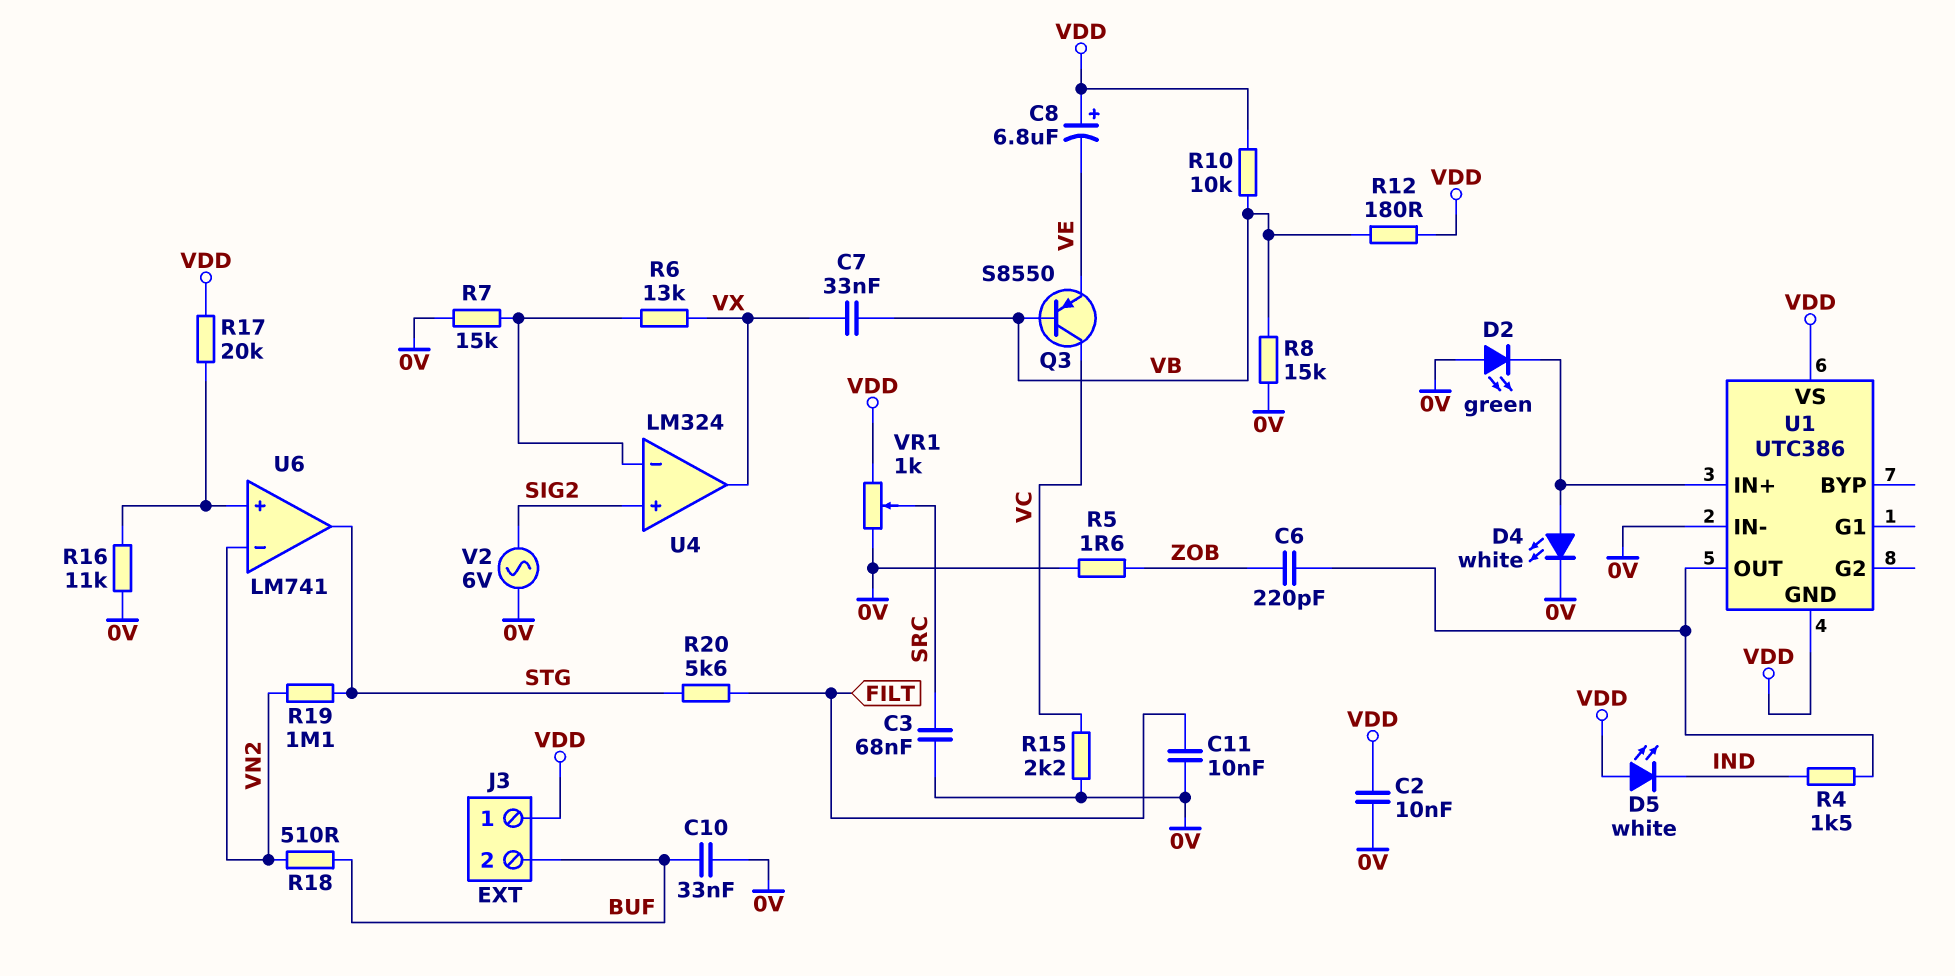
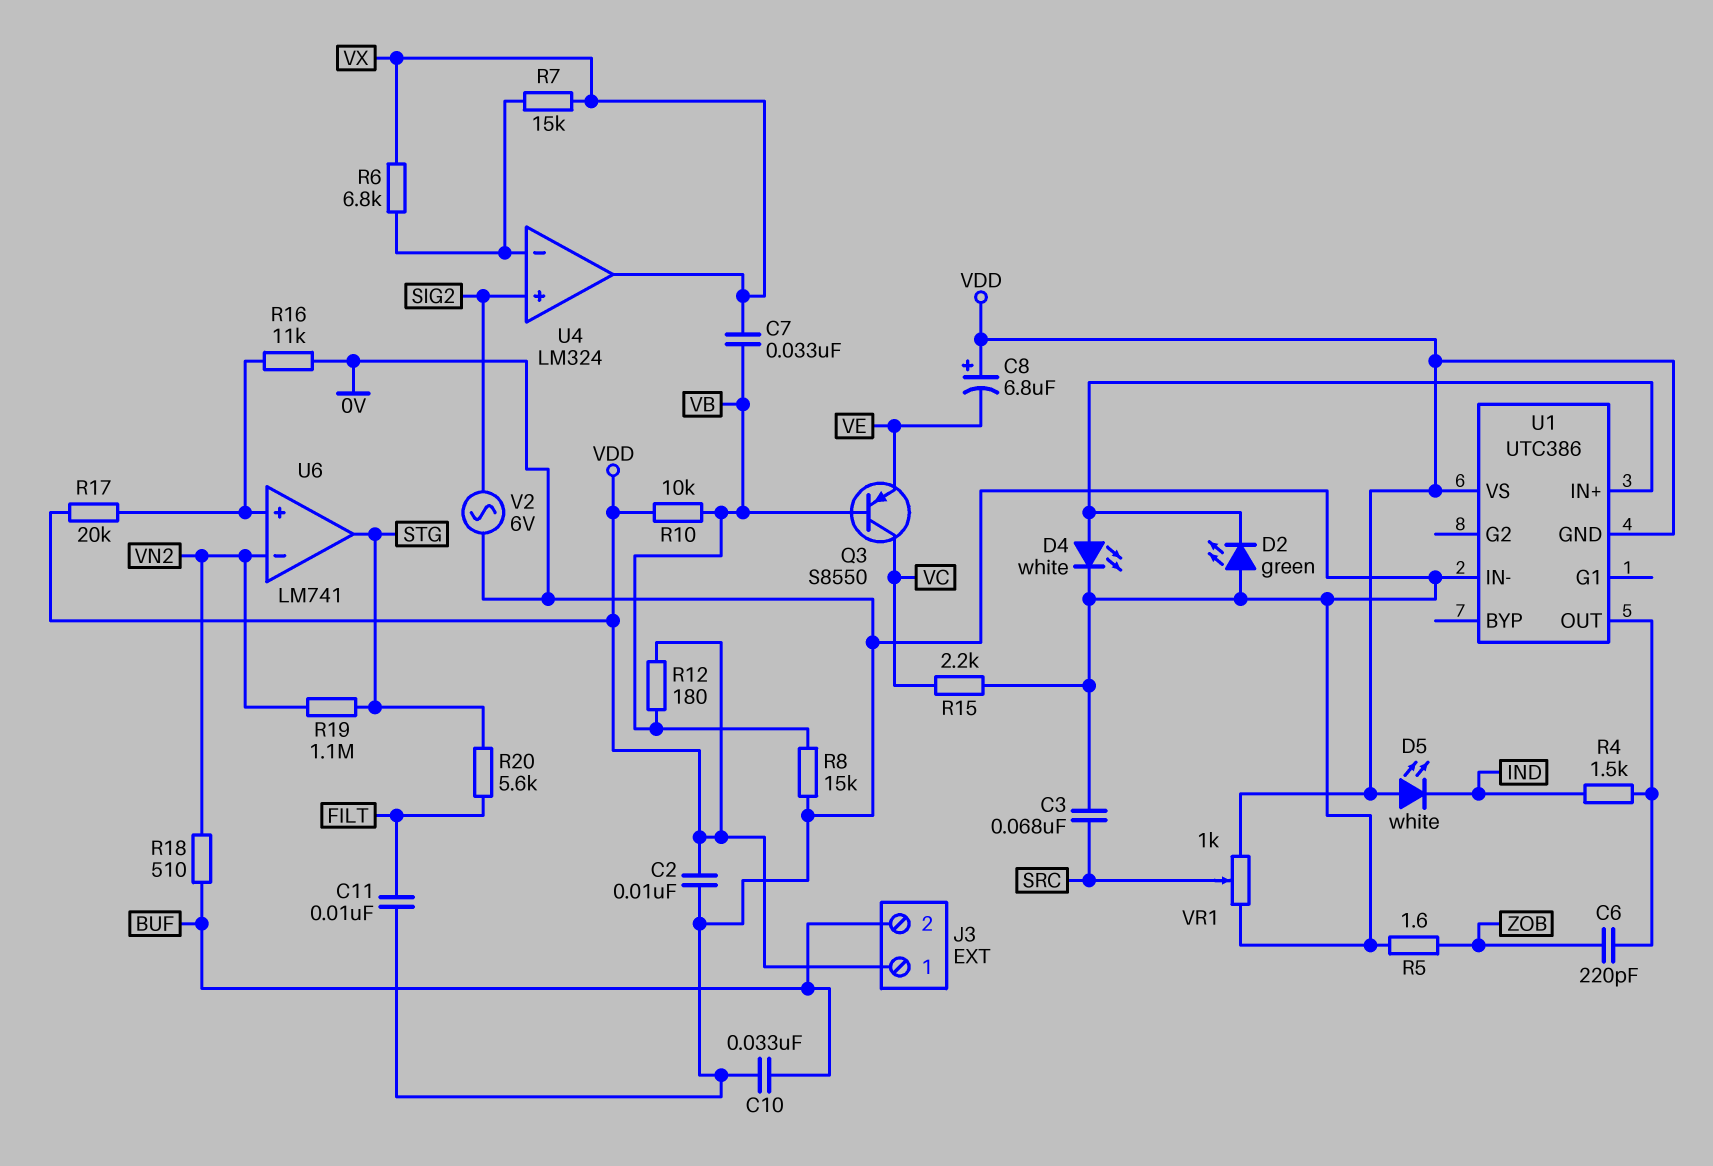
R6: 13k (U4/in-, VX) -> 6.8k (U4/in-, VX)
R7: 15k (0V, U4/in-) -> 15k (U4/in-, VX)

